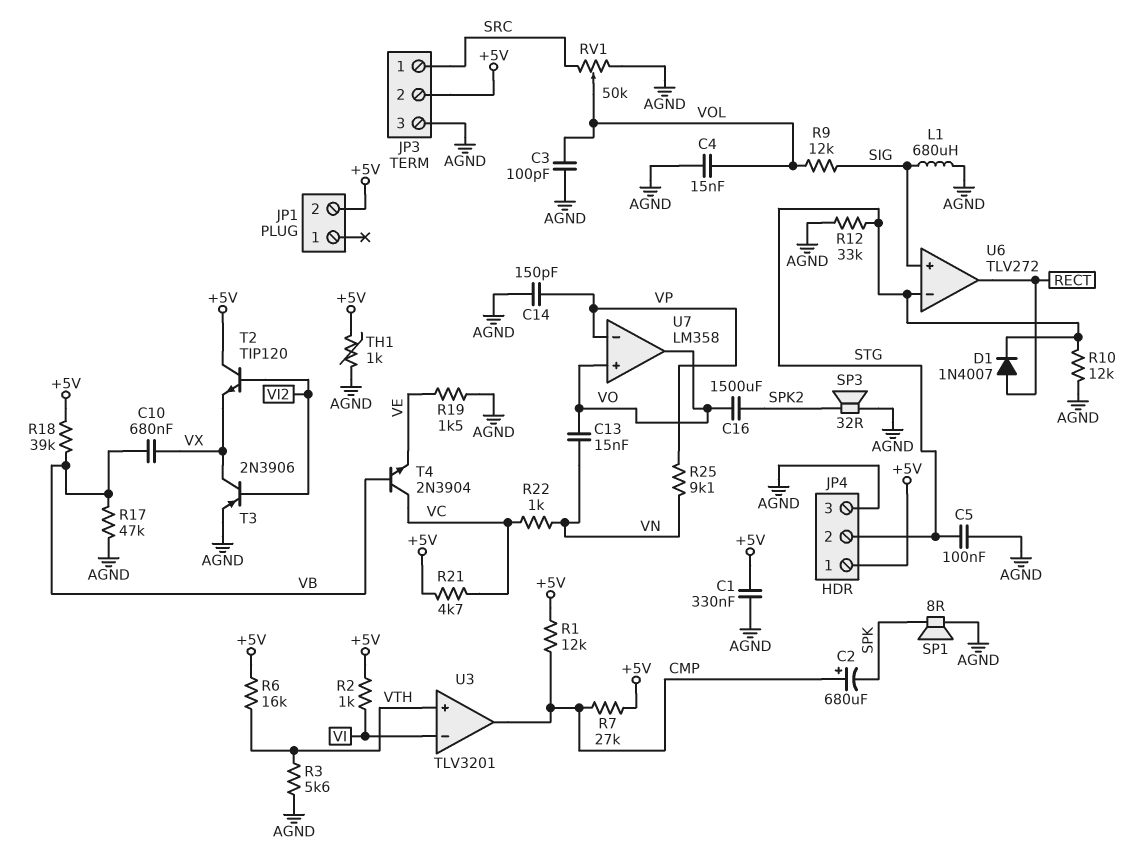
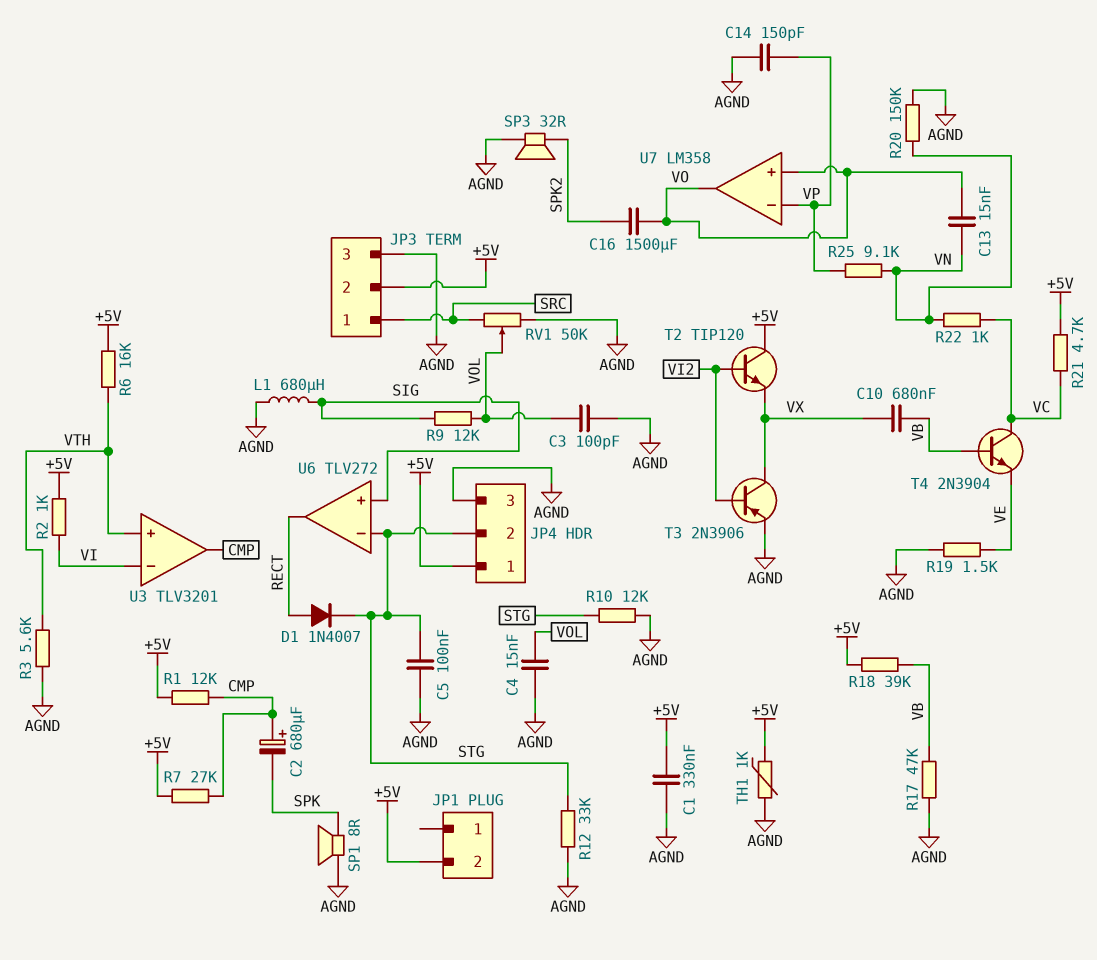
R20: none -> 150k (AGND, VN)

